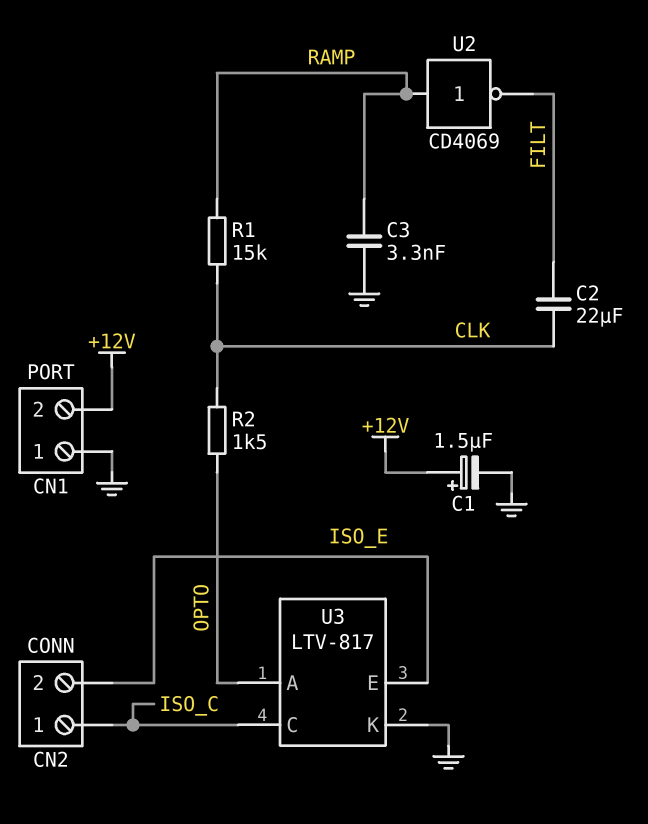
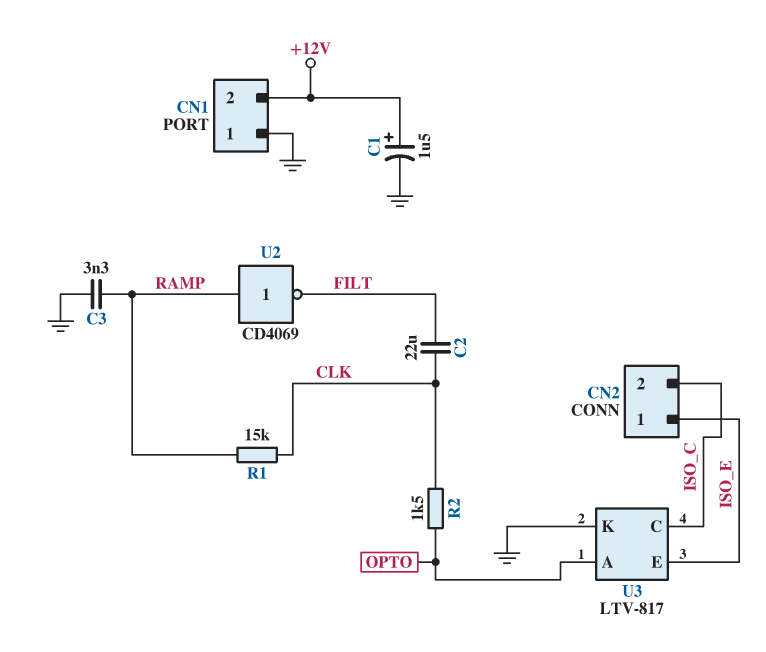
CN2 pin 1: ISO_C -> ISO_E
CN2 pin 2: ISO_E -> ISO_C

